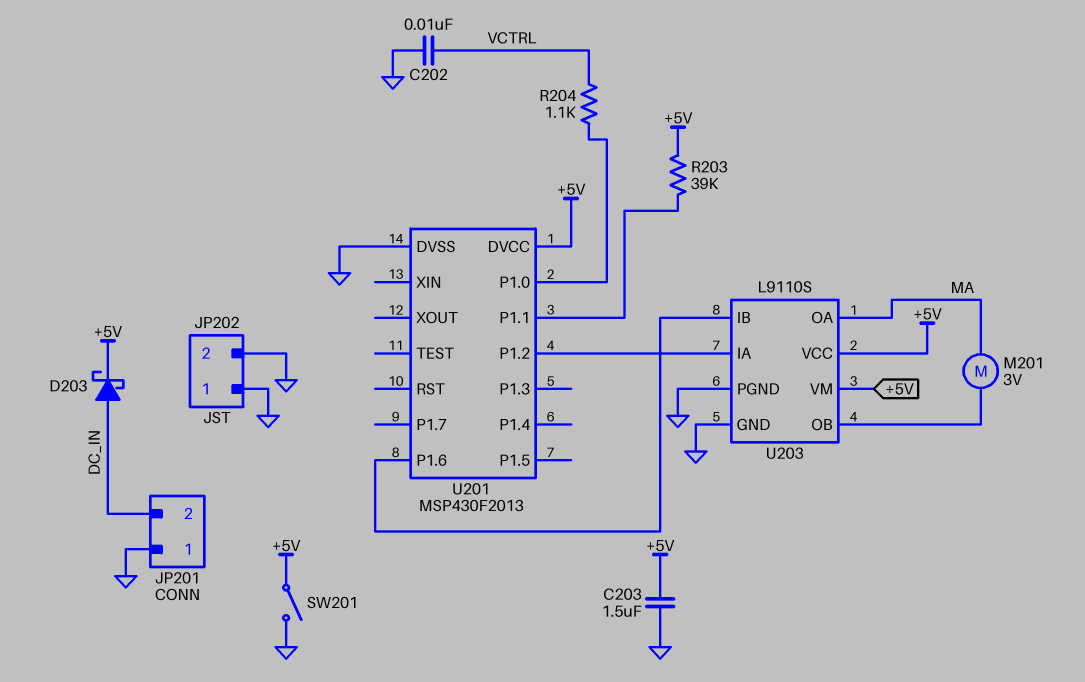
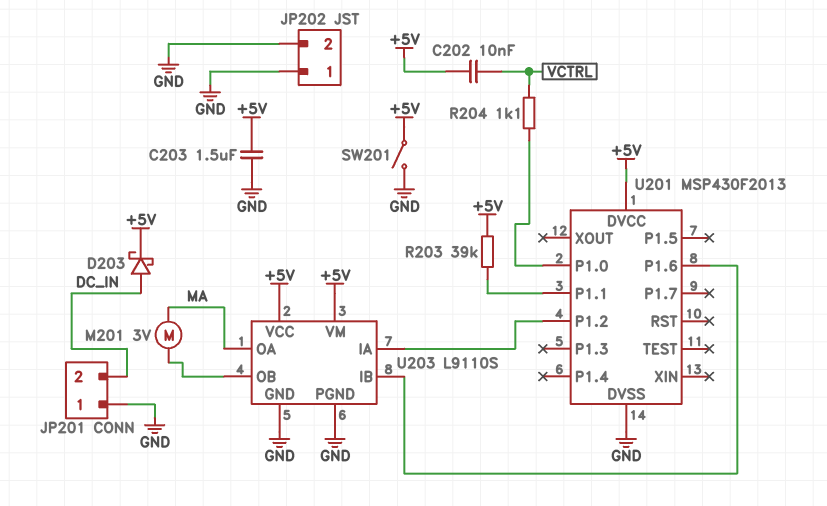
C202: 10nF (GND, VCTRL) -> 10nF (+5V, VCTRL)

